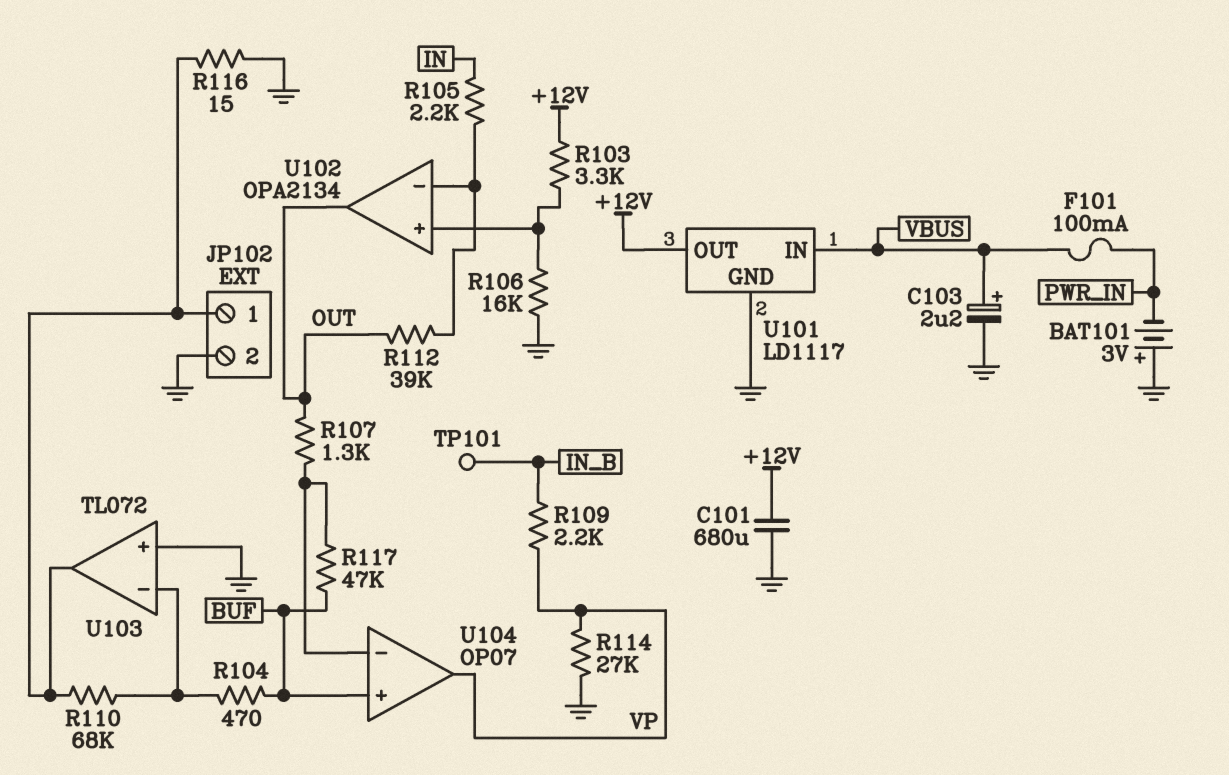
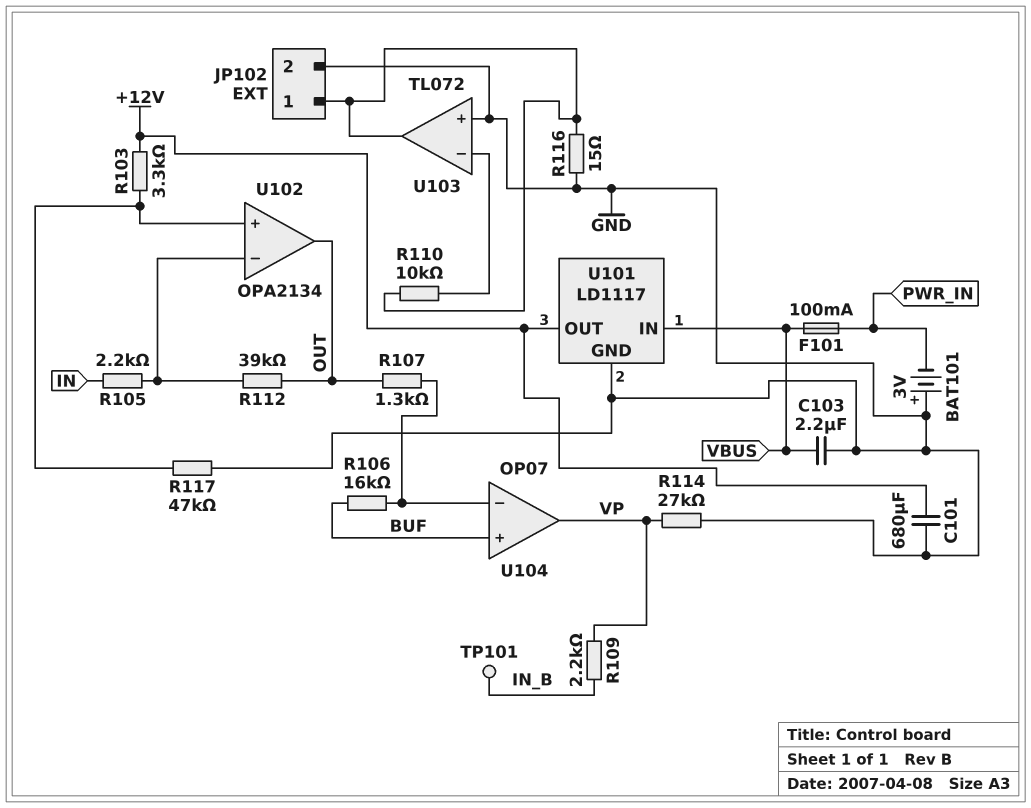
C103: 2.2uF (plus VBUS, minus GND) -> 2.2uF (GND, VBUS)
R104: 470 (BUF, U103/in-) -> none
R106: 16k (GND, U102/in+) -> 16k (BUF, U104/in-)
R110: 68k (JP102/1, U103/in-) -> 10k (JP102/1, U103/in-)
R117: 47k (BUF, U104/in-) -> 47k (GND, U102/in+)

